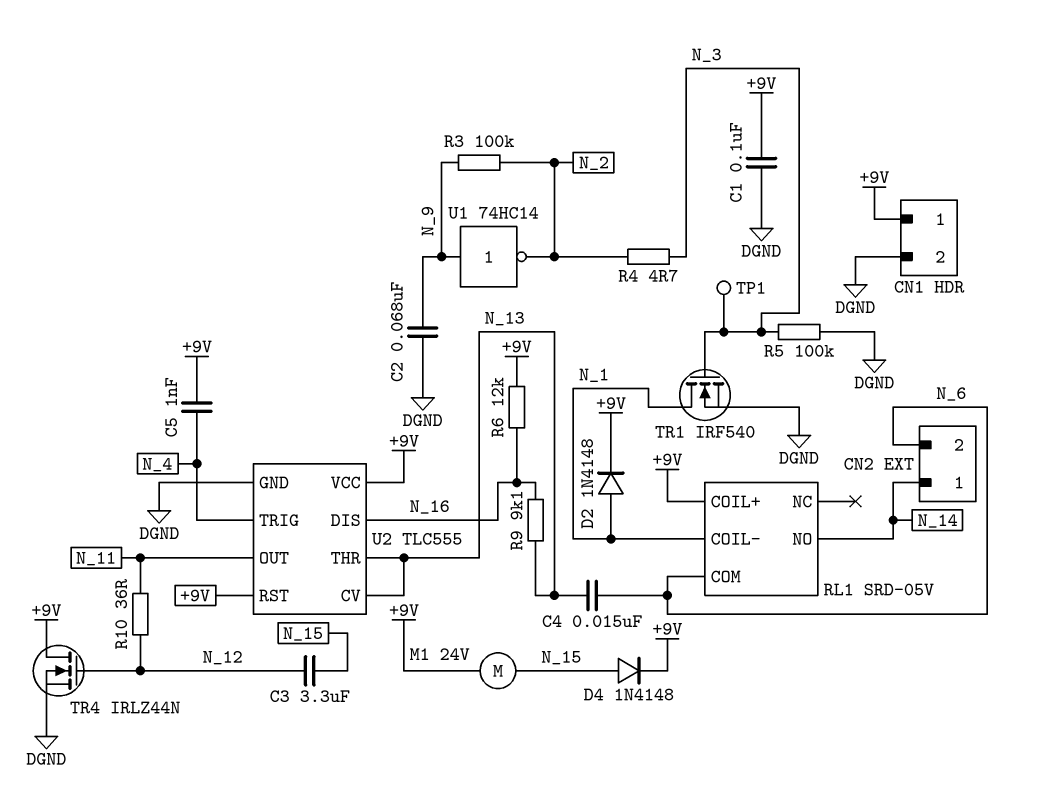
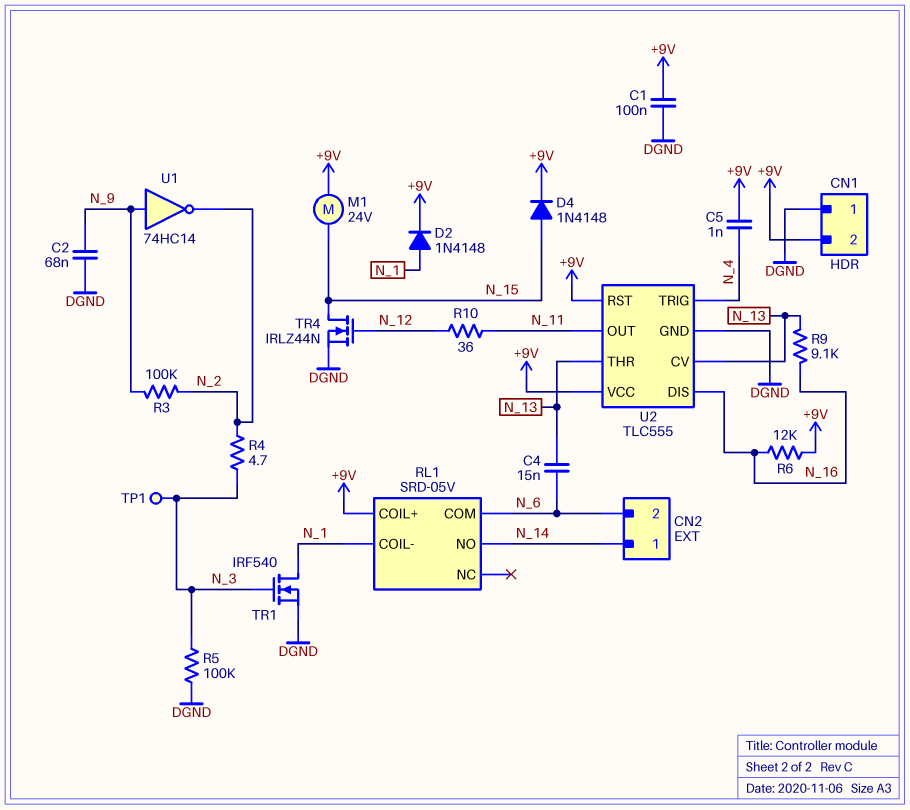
C3: 3.3uF (N_12, N_15) -> none
CN1 pin 1: +9V -> DGND
CN1 pin 2: DGND -> +9V
TR4: NMOS IRLZ44N (G N_12, D +9V, S DGND) -> NMOS IRLZ44N (G N_12, D N_15, S DGND)

